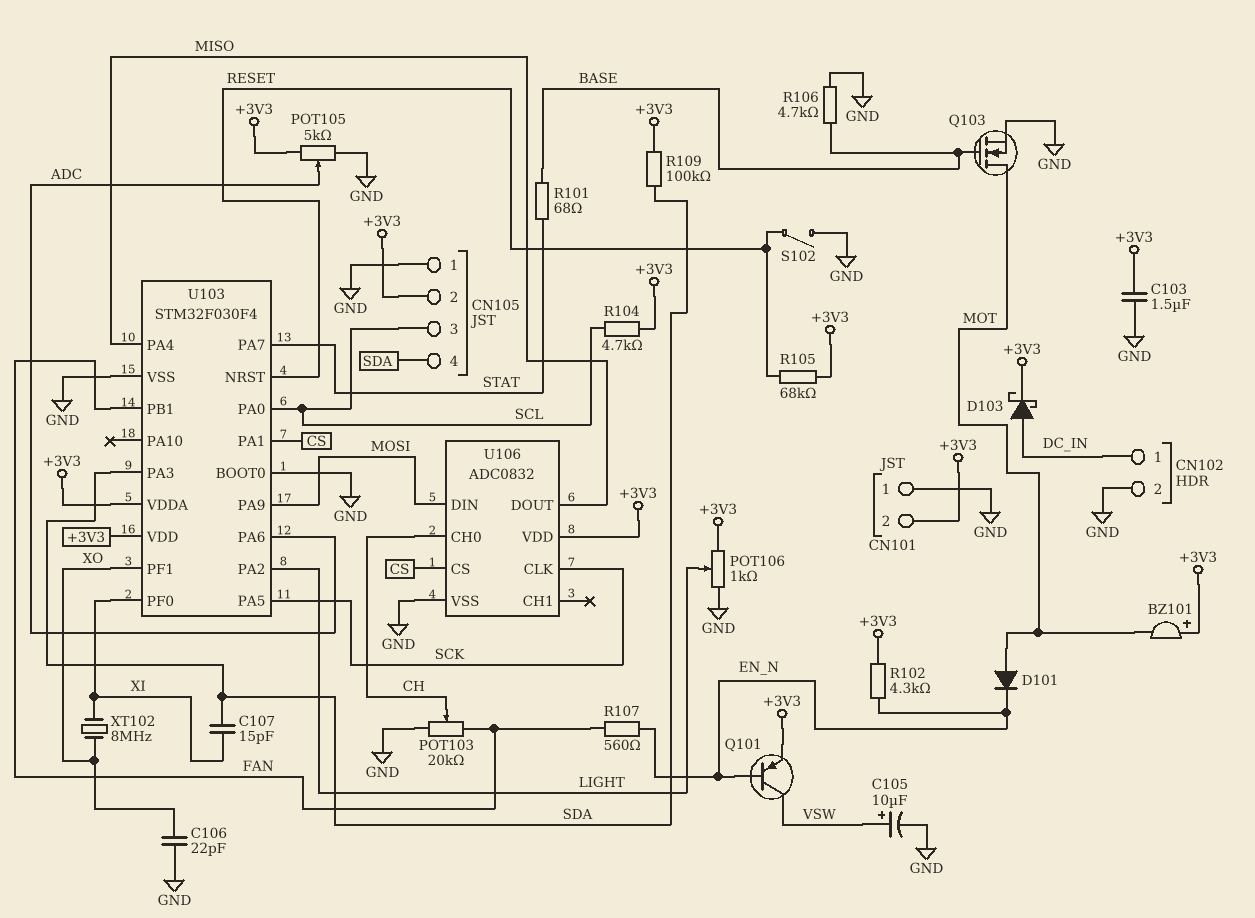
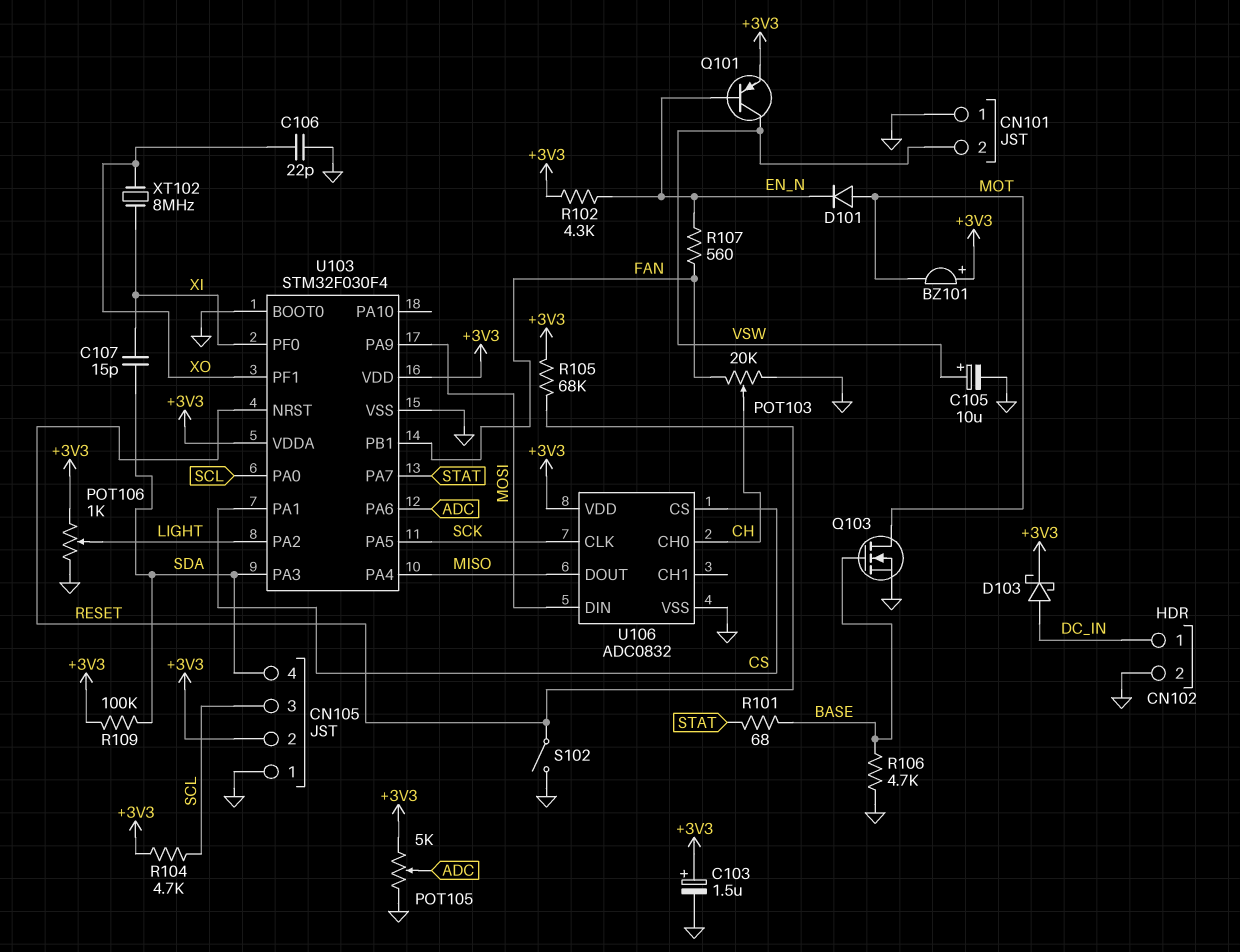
C103: 1.5uF (+3V3, GND) -> 1.5uF (plus +3V3, minus GND)
CN101 pin 2: +3V3 -> VSW

